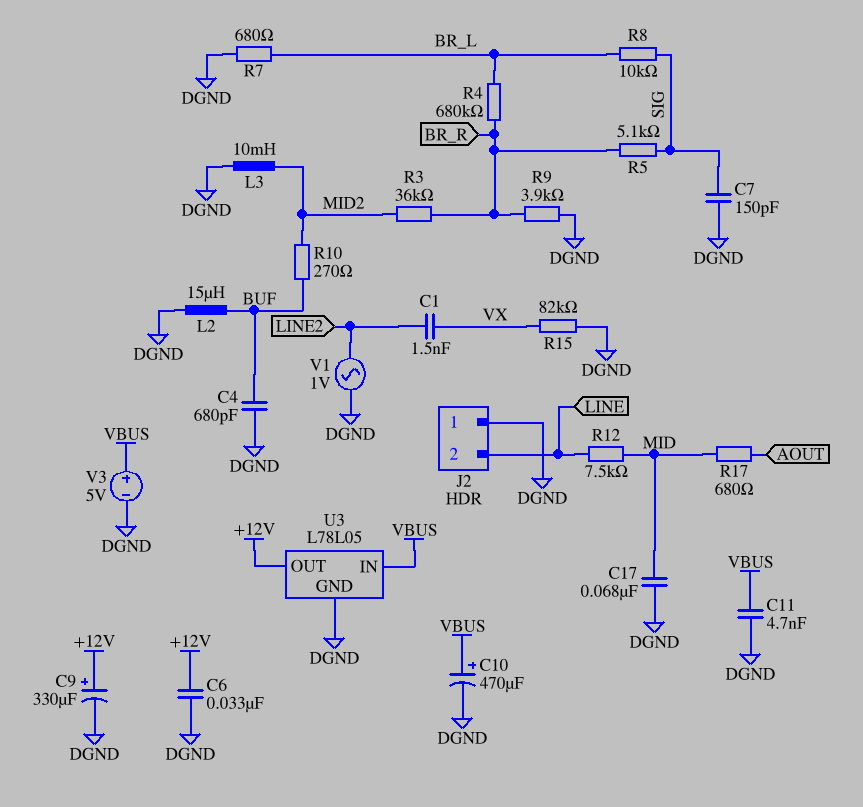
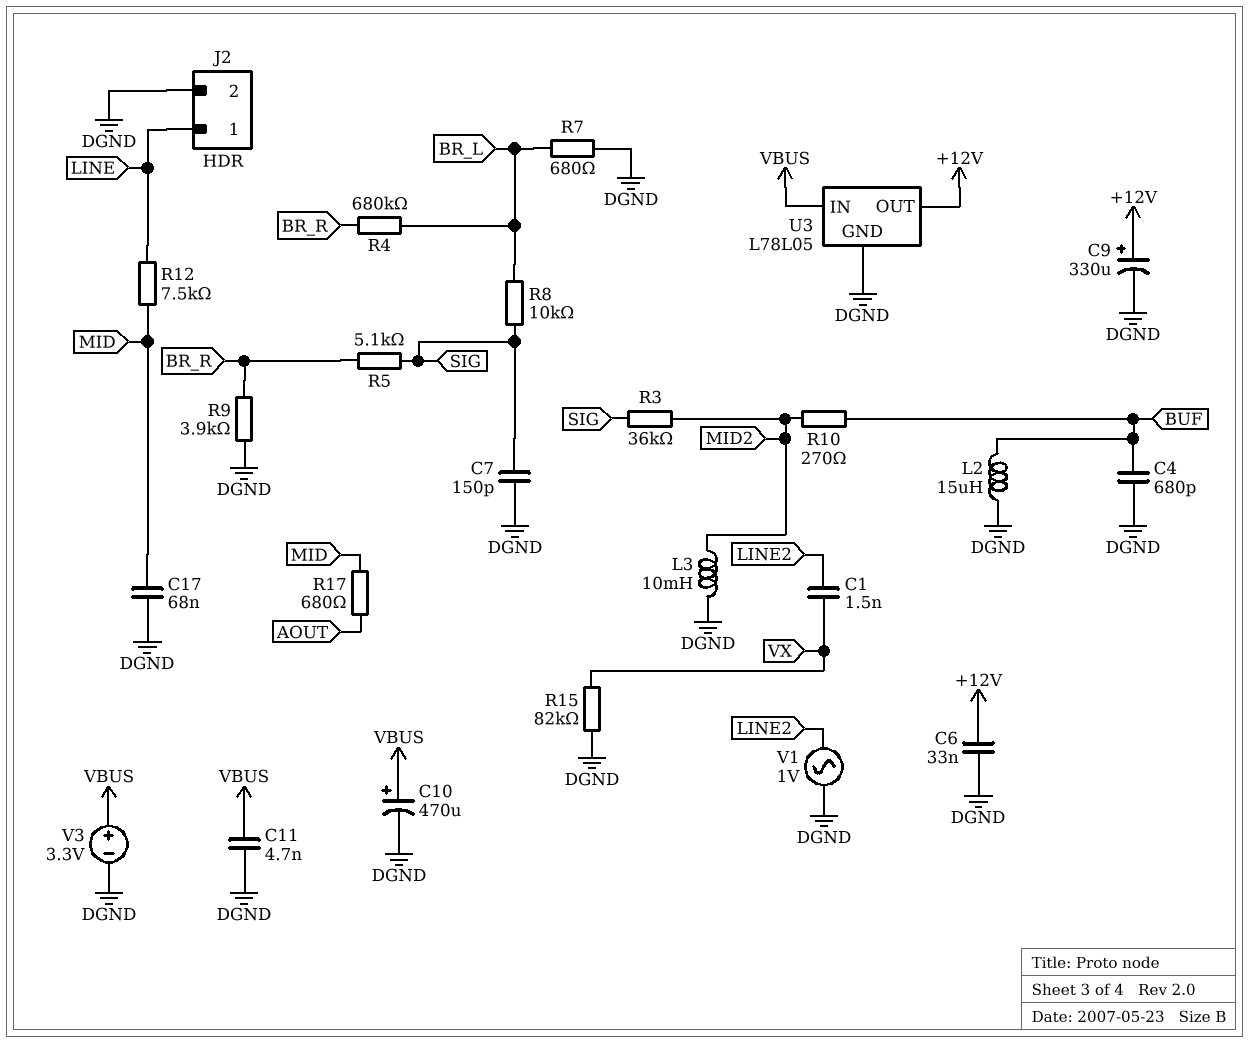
J2 pin 1: DGND -> LINE
J2 pin 2: LINE -> DGND
R3: 36k (BR_R, MID2) -> 36k (MID2, SIG)
V3: 5V (plus VBUS, minus DGND) -> 3.3V (plus VBUS, minus DGND)

